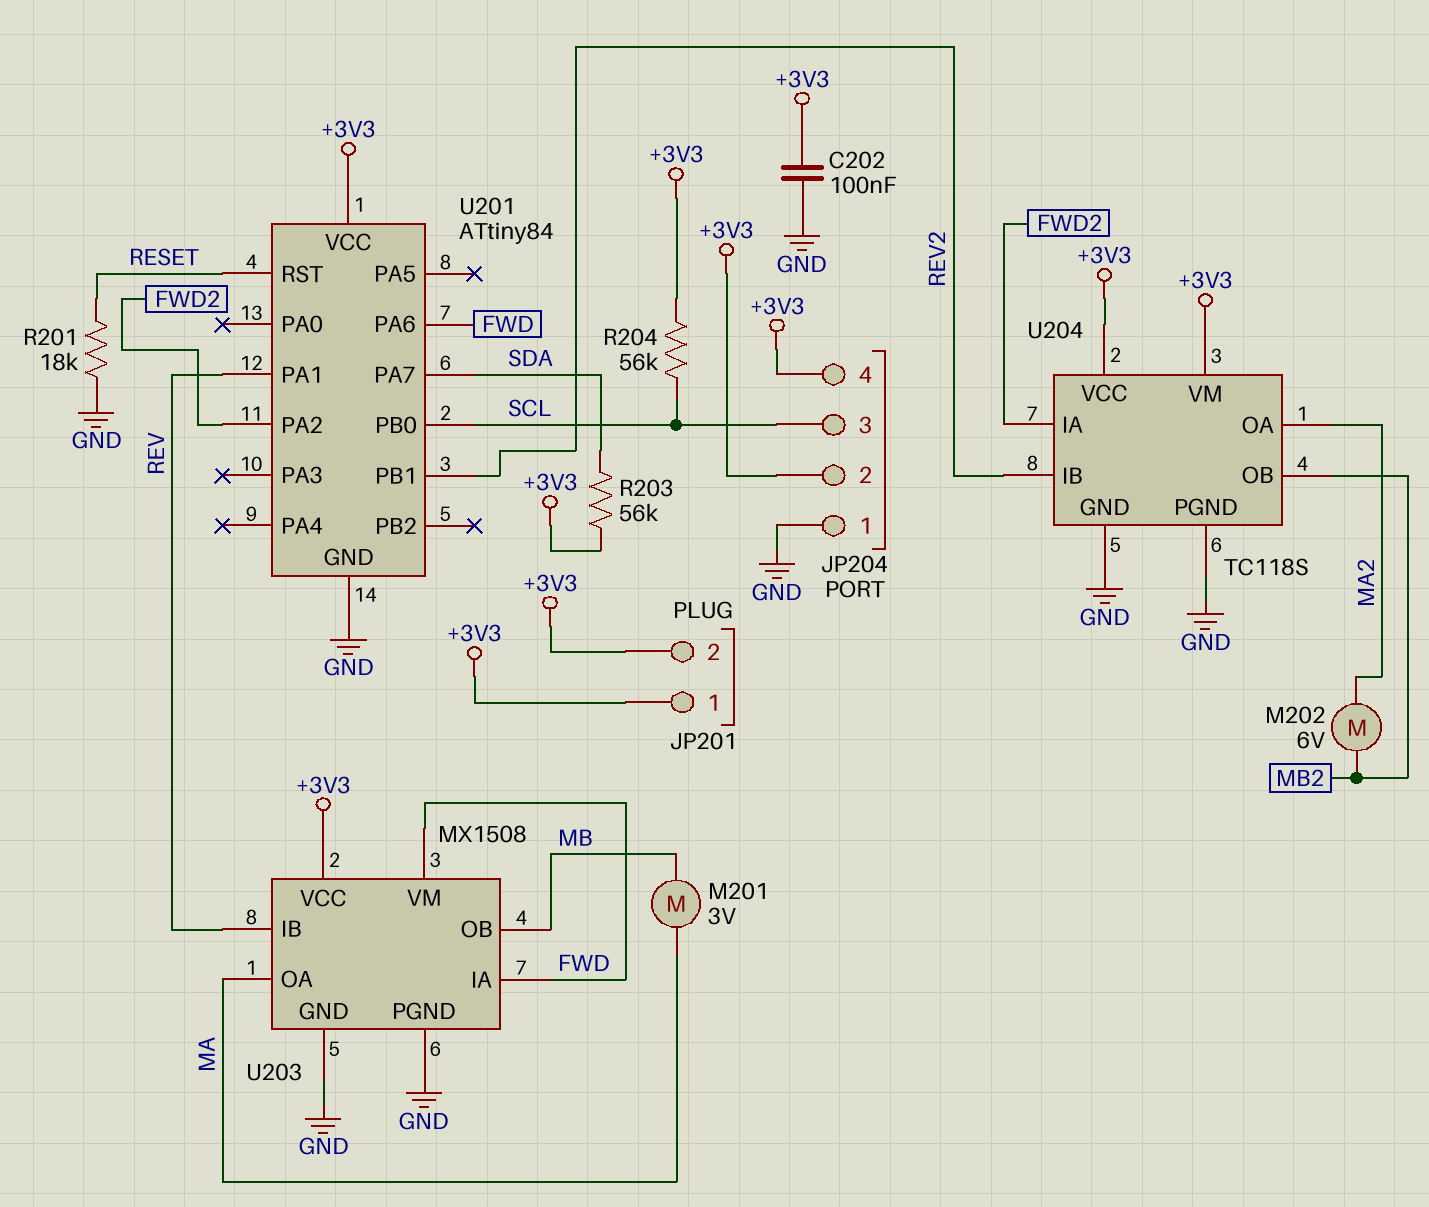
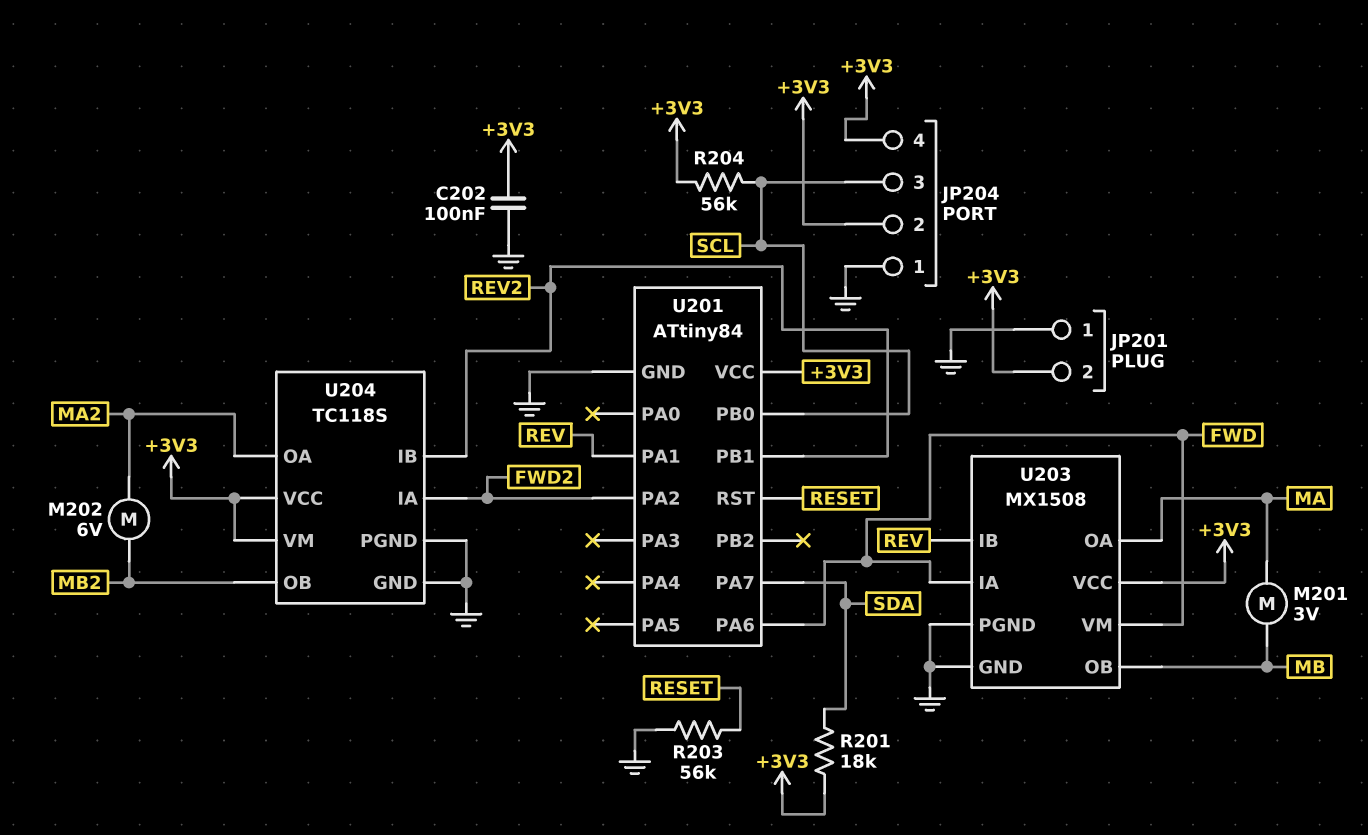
JP201 pin 1: +3V3 -> GND
R201: 18k (GND, RESET) -> 18k (+3V3, SDA)
R203: 56k (+3V3, SDA) -> 56k (GND, RESET)

